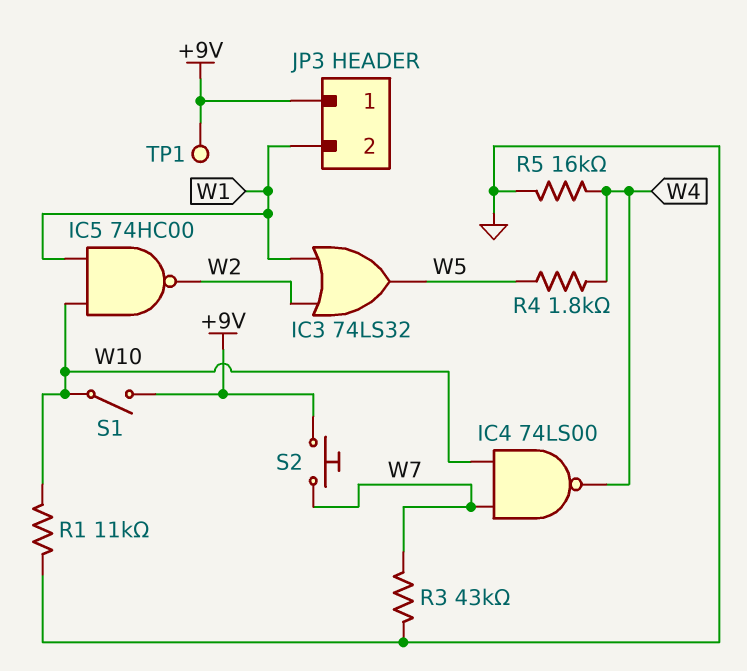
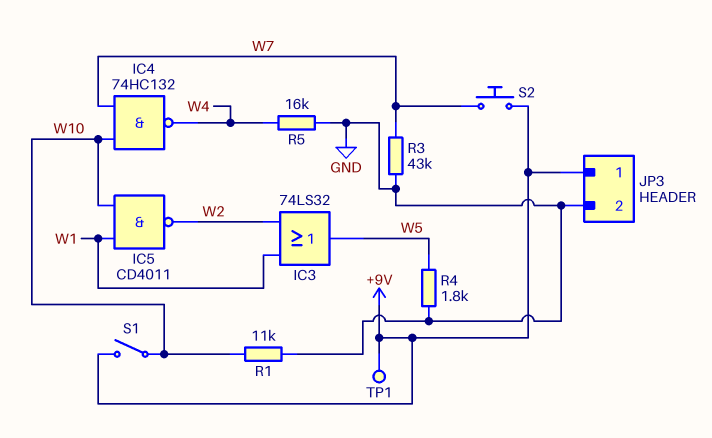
IC4: NAND 74LS00 (in W7, in W10, out W4) -> NAND 74HC132 (in W7, in W10, out W4)
IC5: NAND 74HC00 (in W1, in W10, out W2) -> NAND CD4011 (in W1, in W10, out W2)
JP3 pin 2: W1 -> GND
R4: 1.8k (W4, W5) -> 1.8k (GND, W5)

